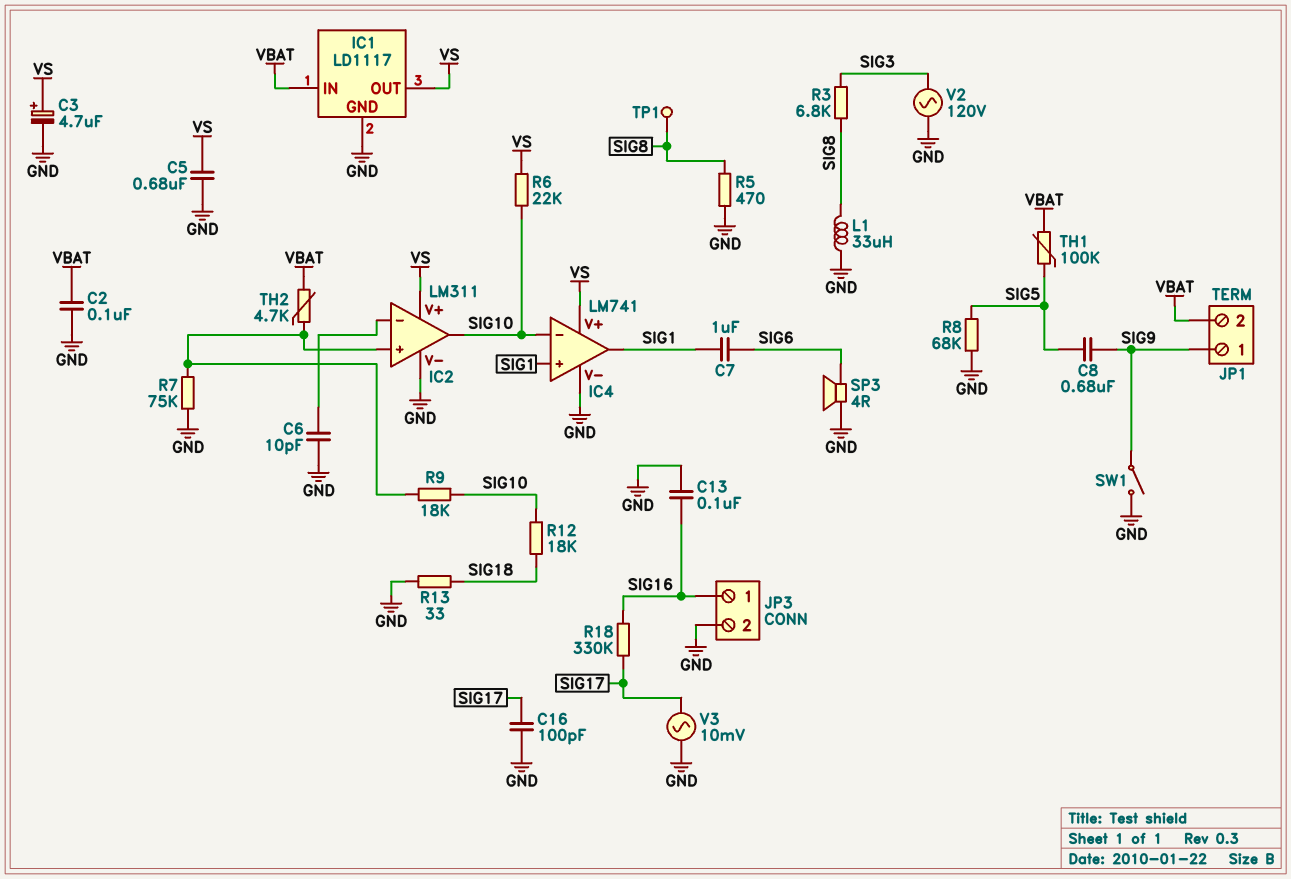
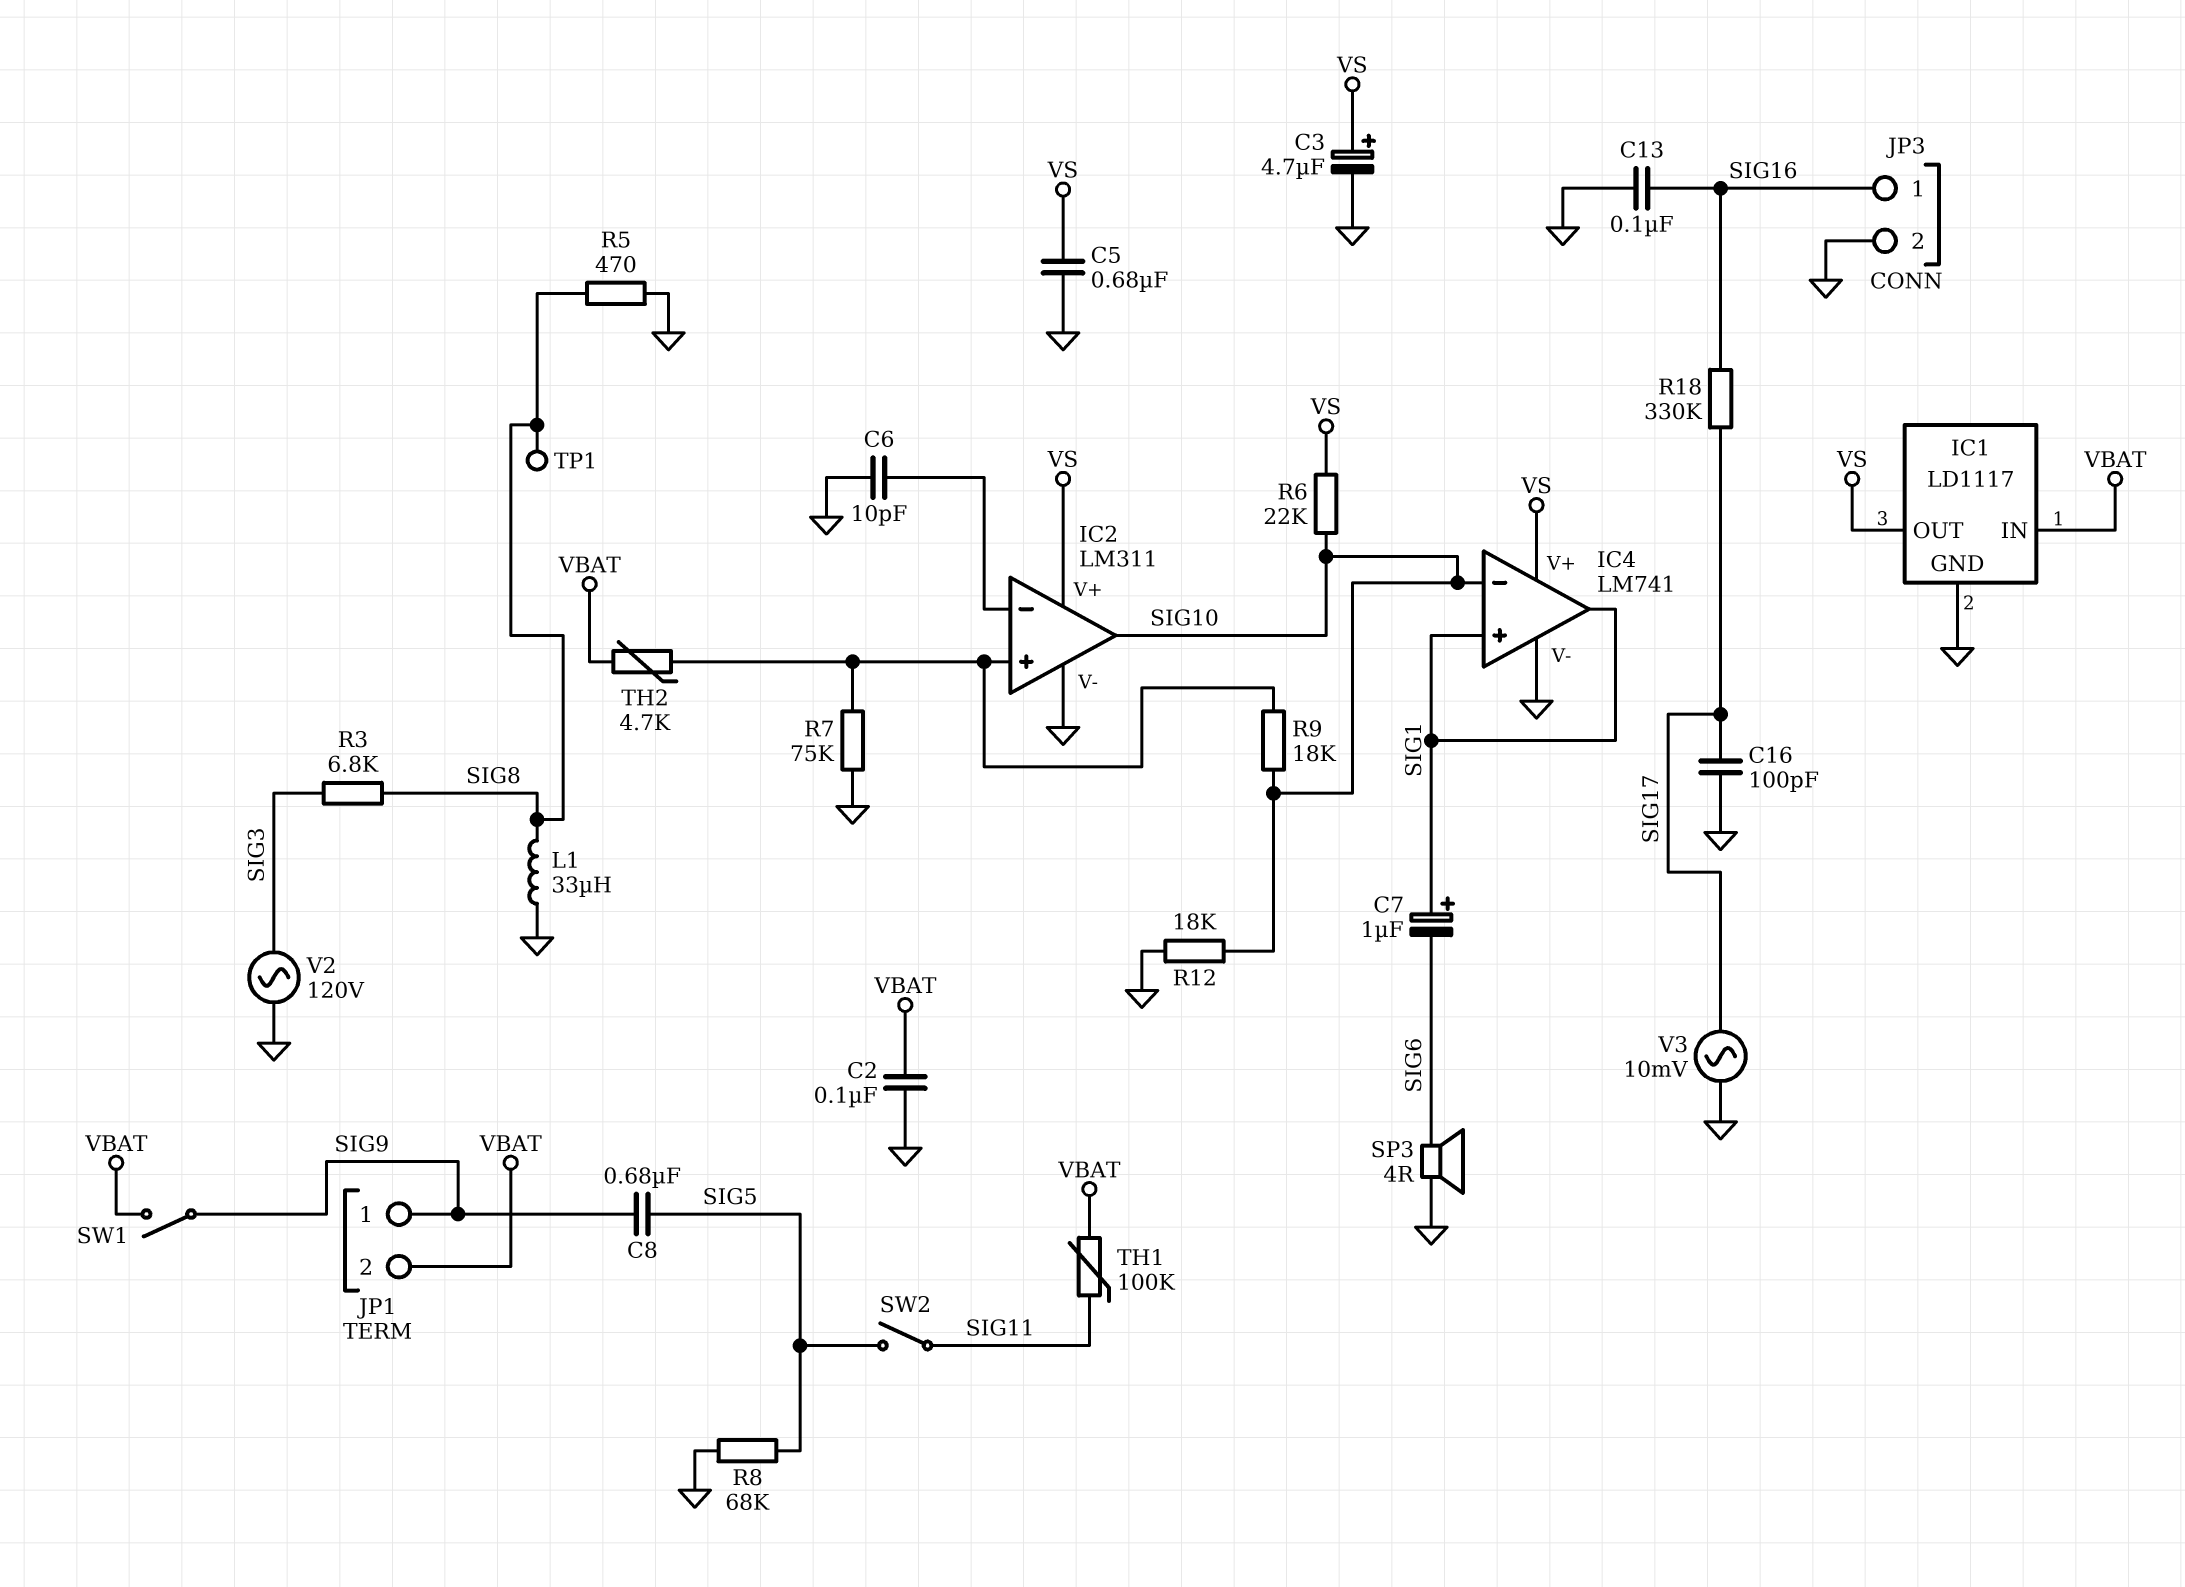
C7: 1uF (SIG1, SIG6) -> 1uF (plus SIG1, minus SIG6)
R12: 18k (SIG10, SIG18) -> 18k (GND, SIG10)
R13: 33 (GND, SIG18) -> none
SW1: switch (GND, SIG9) -> switch (SIG9, VBAT)
SW2: none -> switch (SIG5, SIG11)
TH1: 100k (SIG5, VBAT) -> 100k (SIG11, VBAT)

